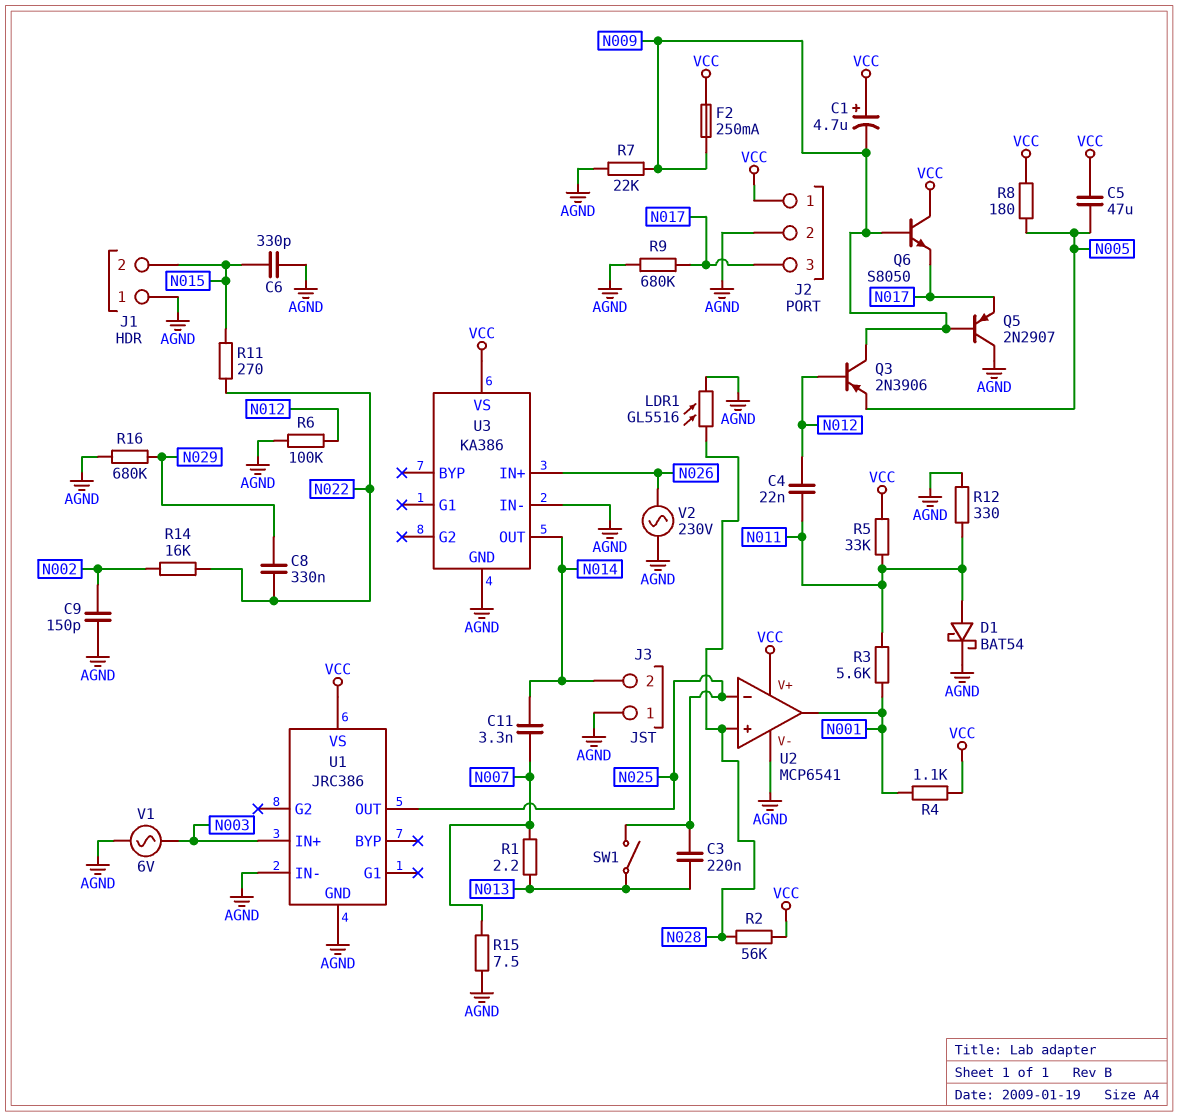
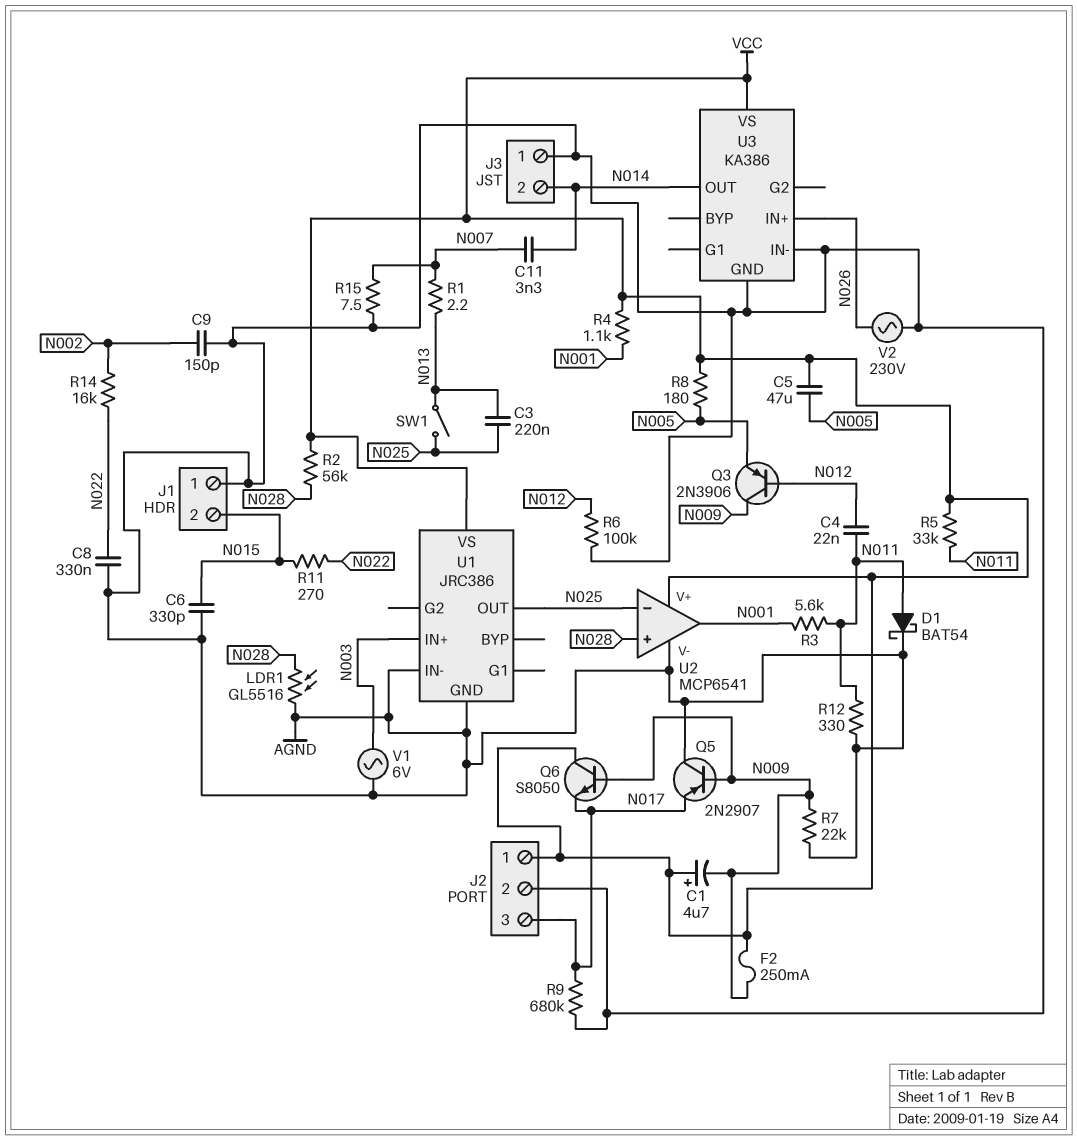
C8: 330nF (N022, N029) -> 330nF (AGND, N022)
R16: 680k (AGND, N029) -> none

